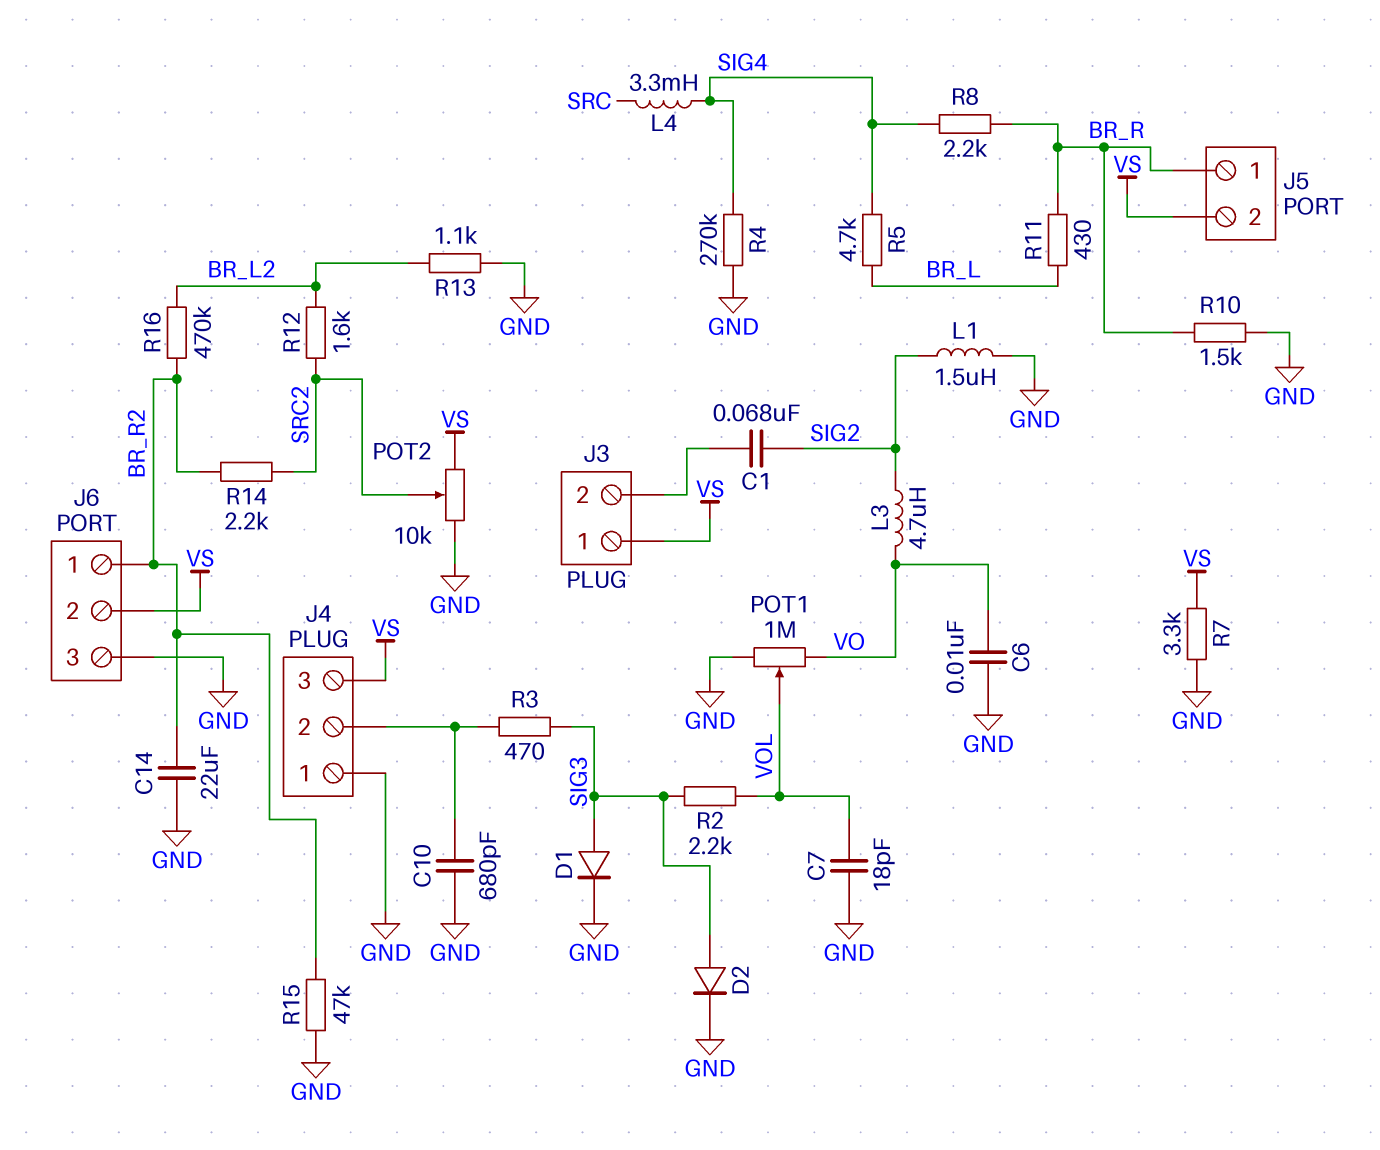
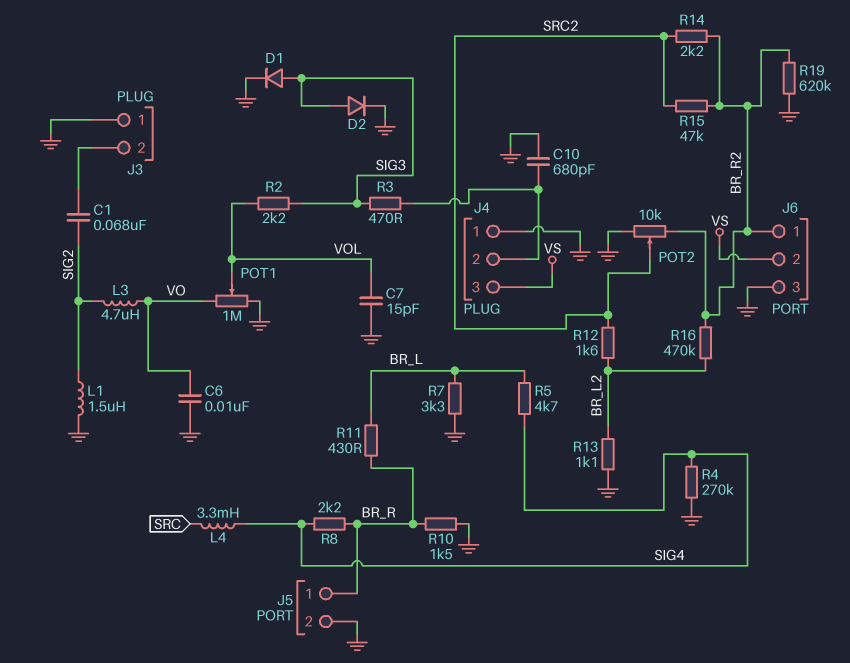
C7: 18pF (GND, VOL) -> 15pF (GND, VOL)
C14: 22uF (BR_R2, GND) -> none
J3 pin 1: VS -> GND
J5 pin 2: VS -> GND
POT2: 10k (GND, VS, wiper SRC2) -> 10k (BR_R2, GND, wiper SRC2)
R7: 3.3k (GND, VS) -> 3.3k (BR_L, GND)
R15: 47k (BR_R2, GND) -> 47k (BR_R2, SRC2)
R19: none -> 620k (BR_R2, GND)

